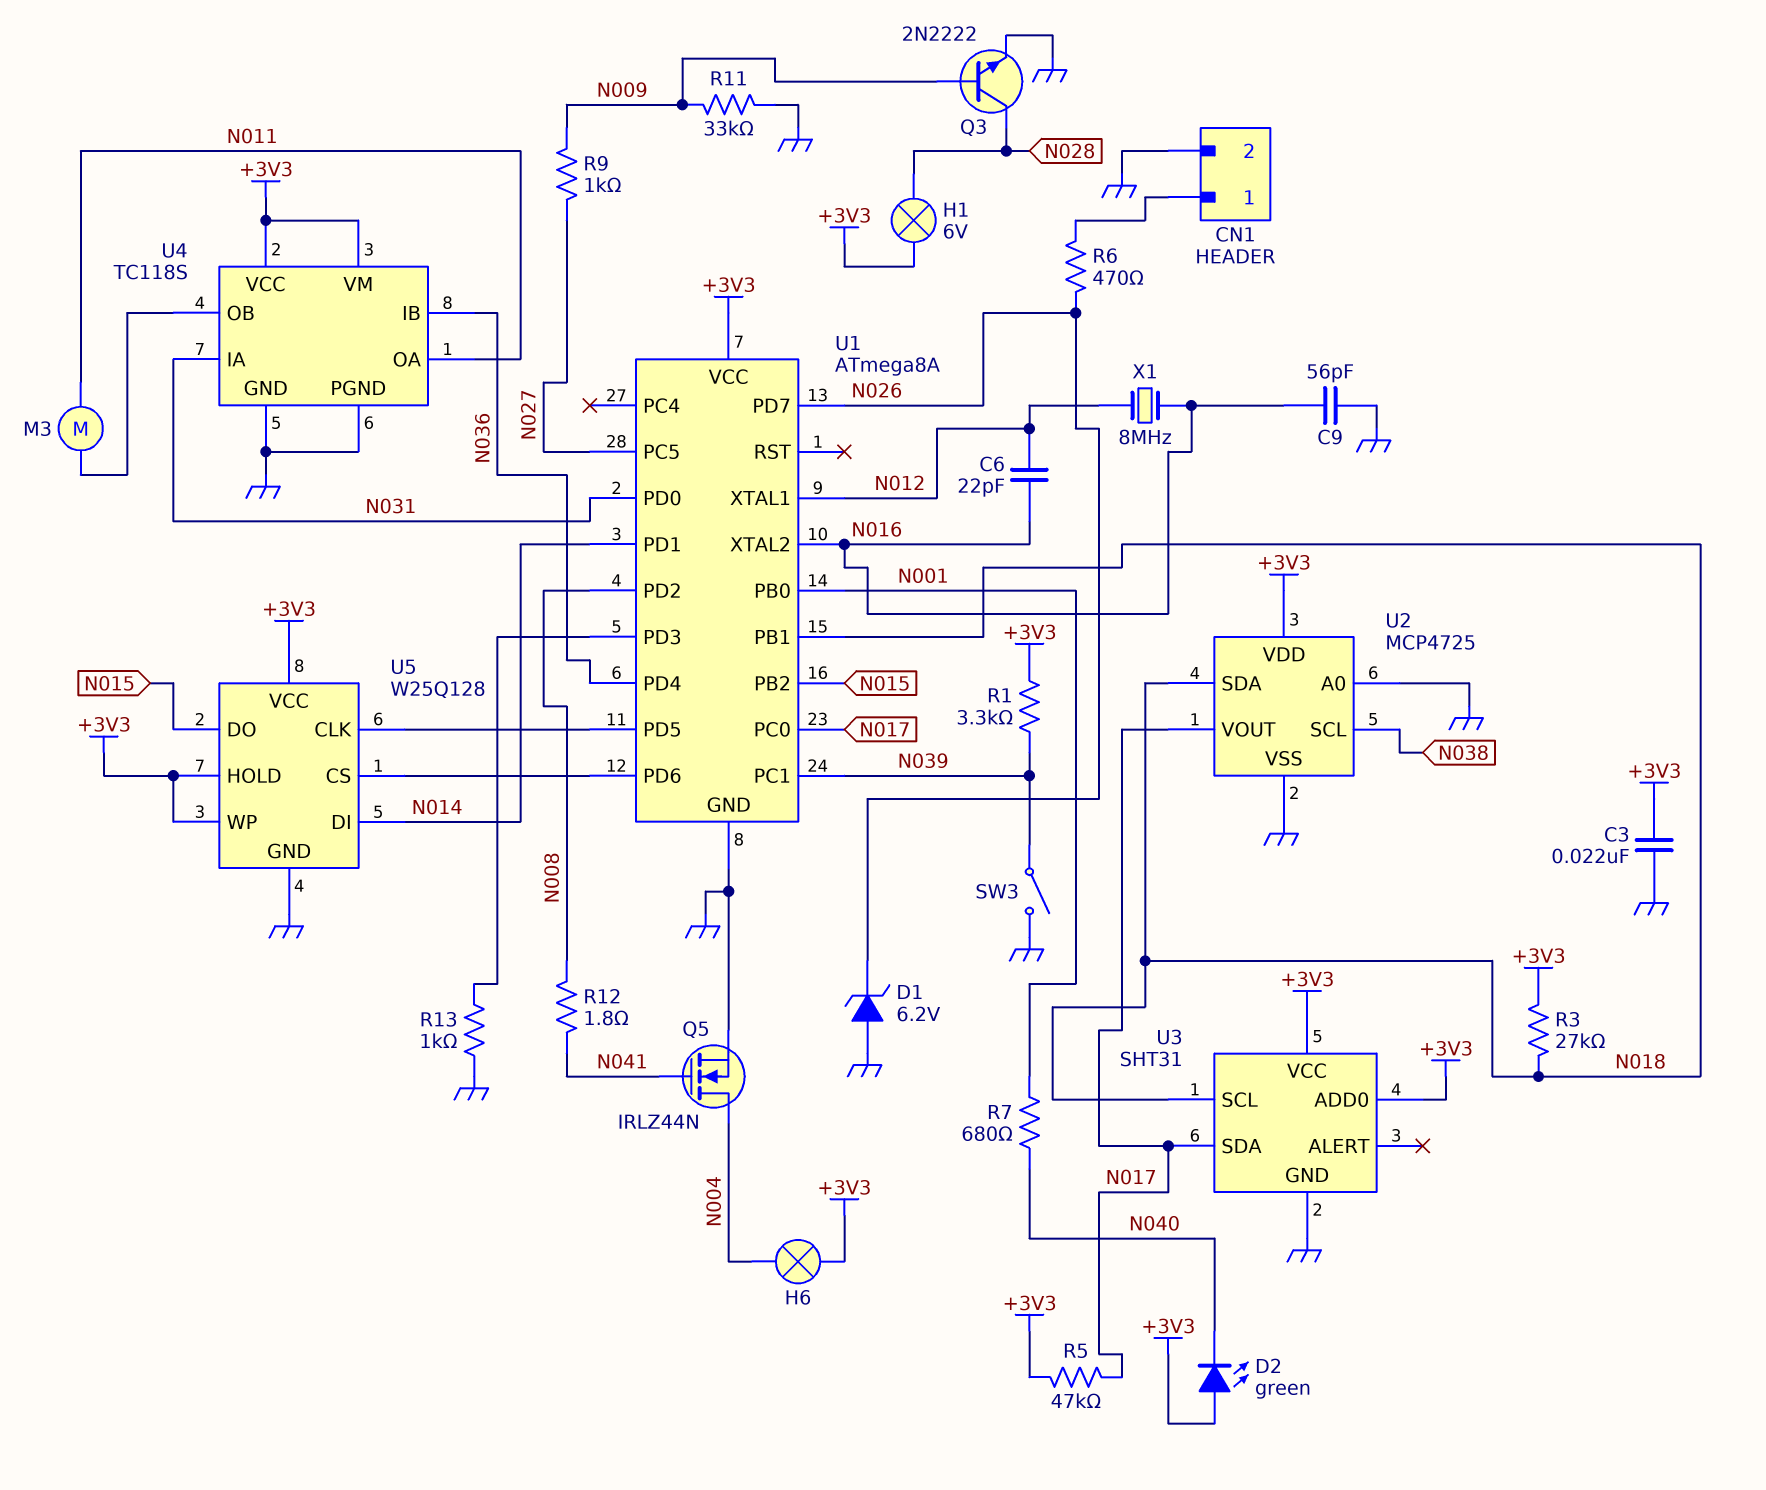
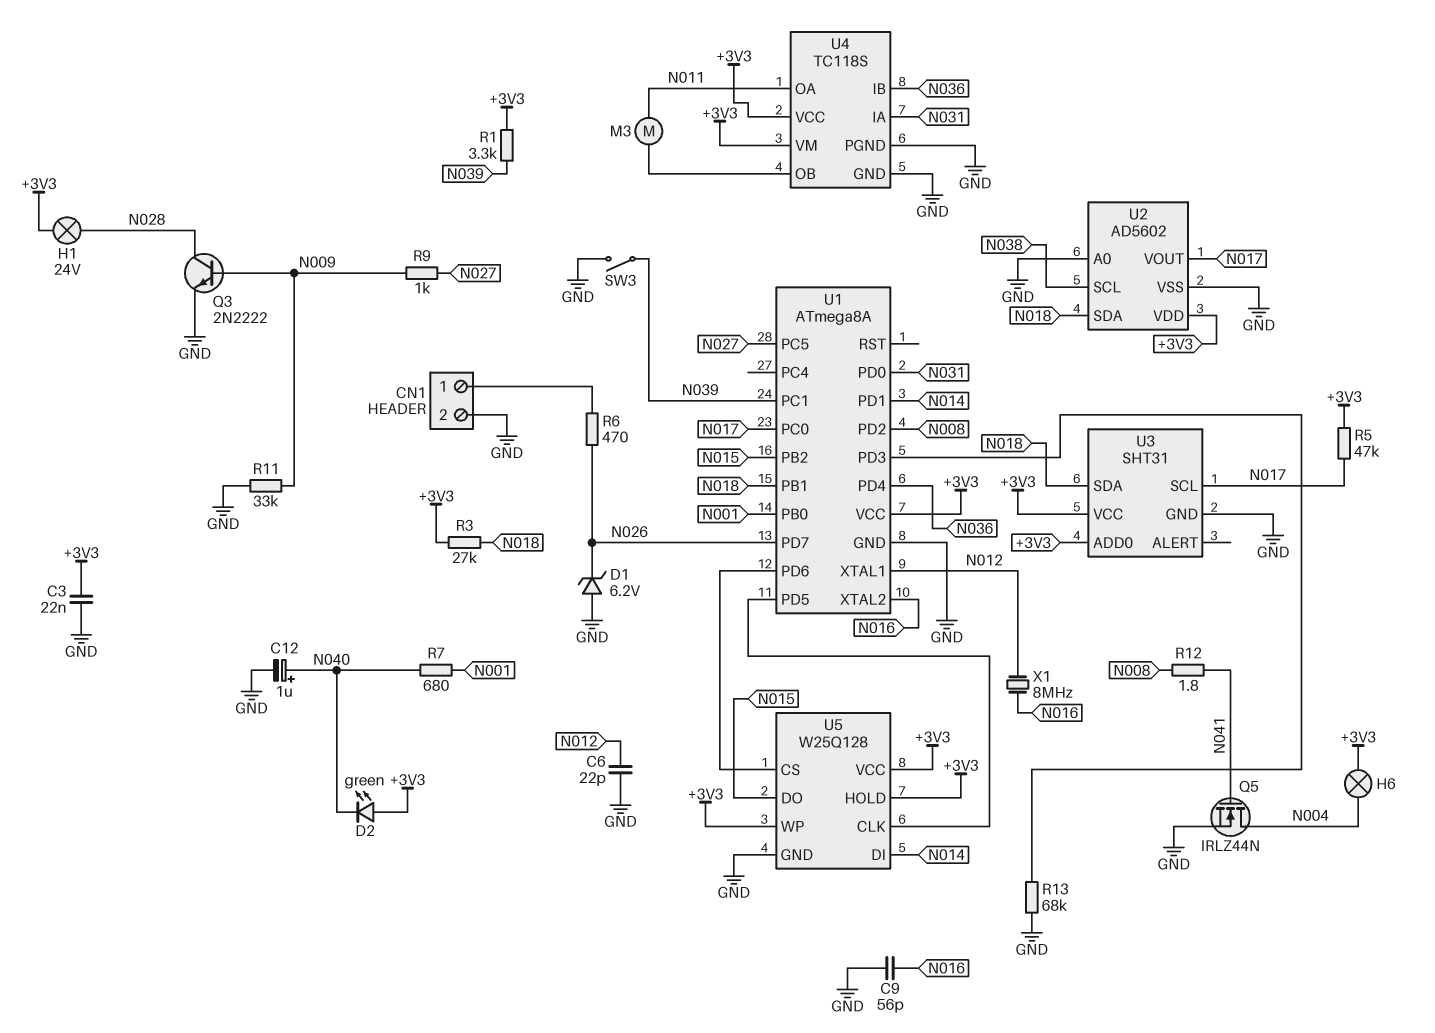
C6: 22pF (N012, N016) -> 22pF (GND, N012)
C12: none -> 1uF (plus N040, minus GND)
H1: lamp 6V (+3V3, N028) -> lamp 24V (+3V3, N028)
R13: 1k (GND, U1/PD3) -> 68k (GND, U1/PD3)
U2: MCP4725 -> AD5602
U3 pin SCL: N018 -> N017
U3 pin SDA: N017 -> N018

